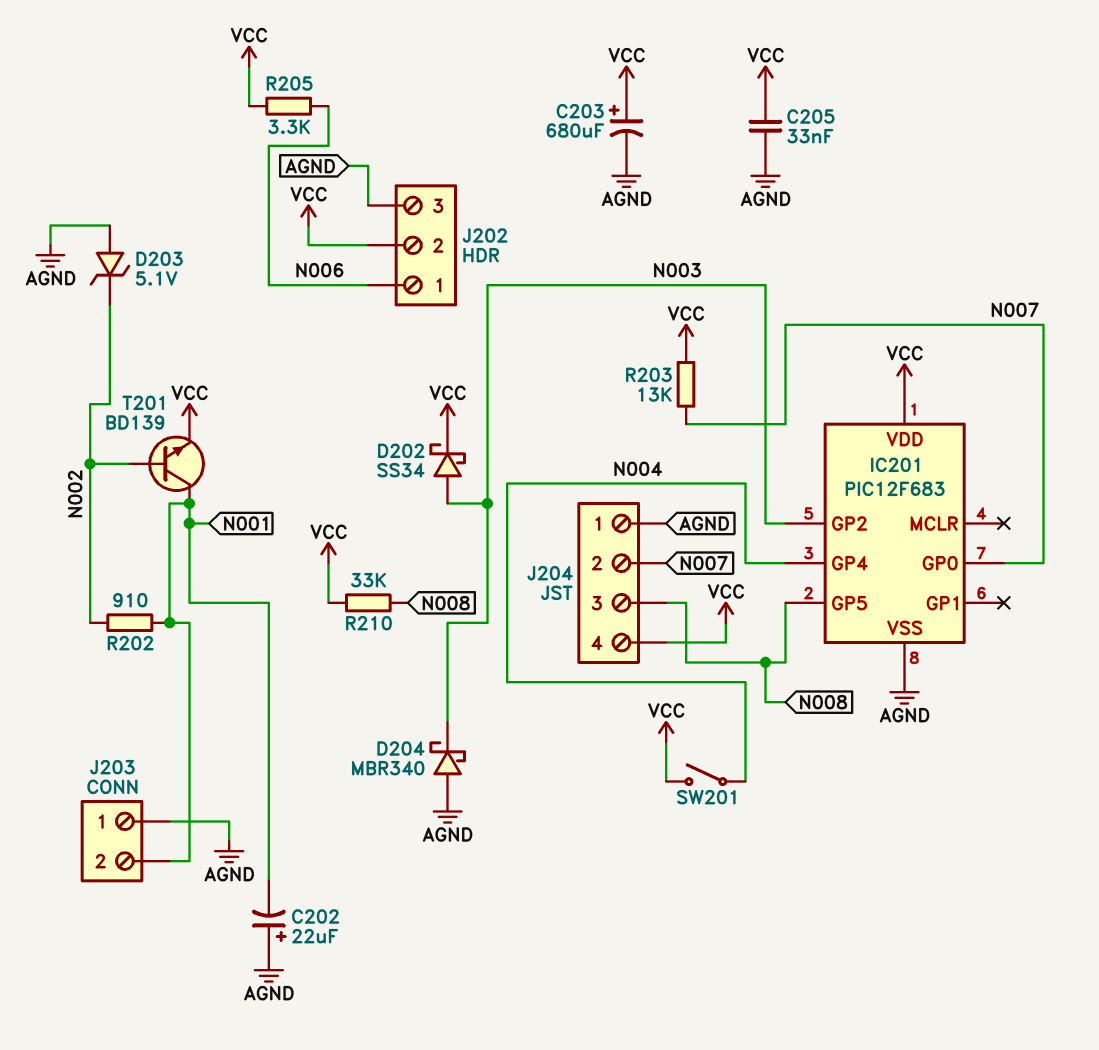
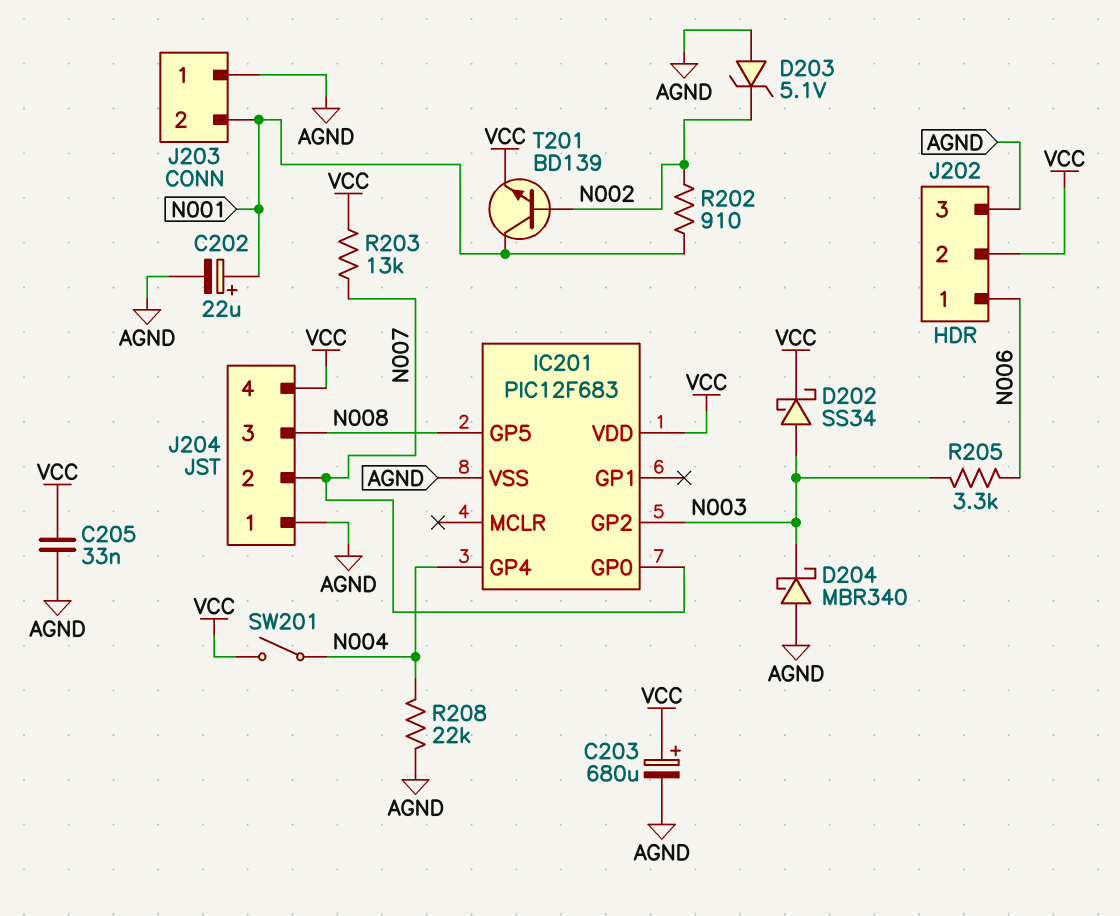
C202: 22uF (plus AGND, minus N001) -> 22uF (plus N001, minus AGND)
R205: 3.3k (N006, VCC) -> 3.3k (N003, N006)
R208: none -> 22k (AGND, N004)
R210: 33k (N008, VCC) -> none

